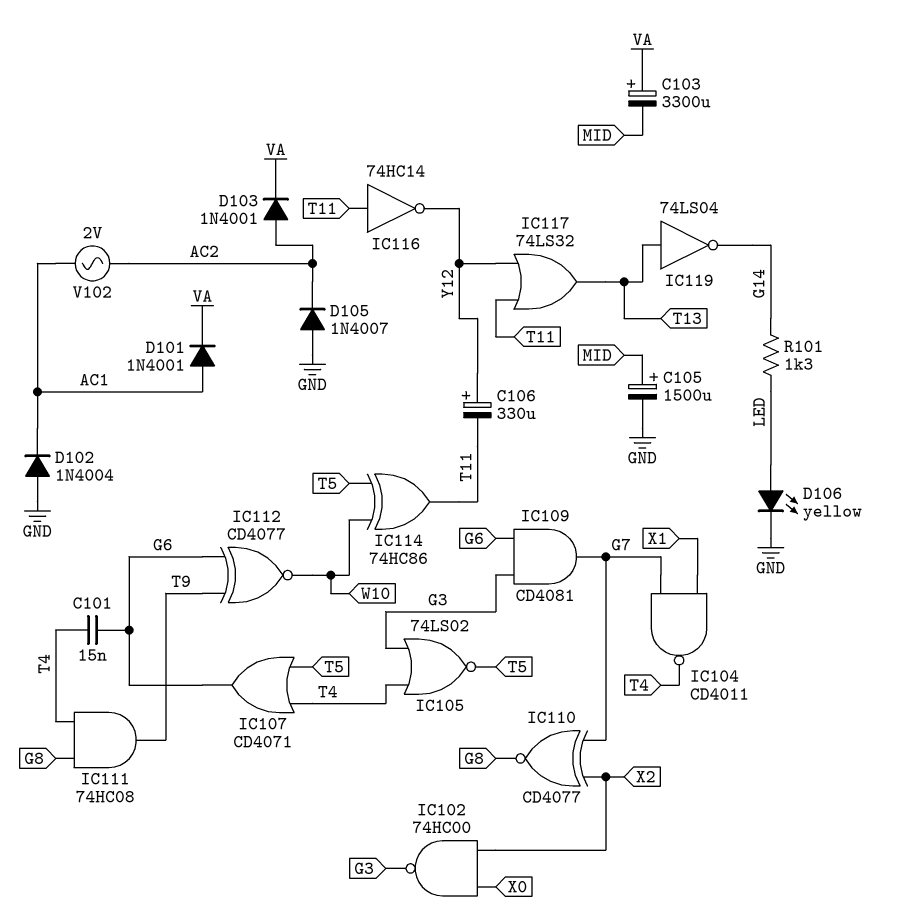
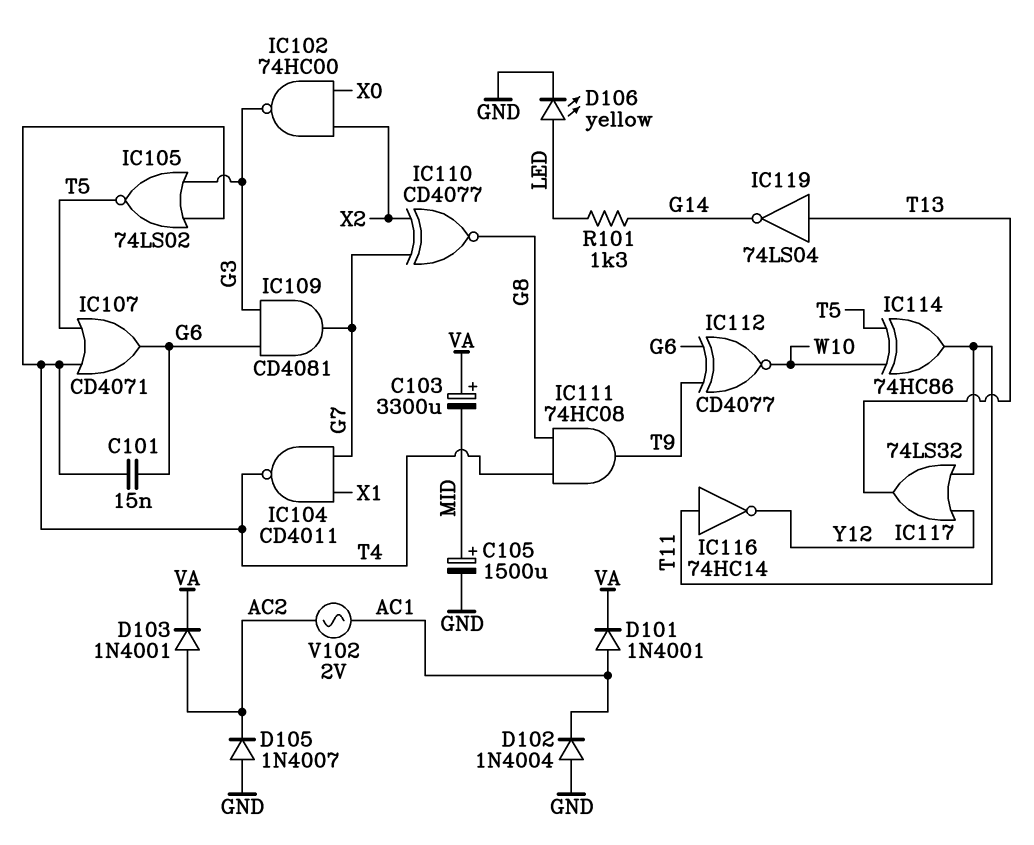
C106: 330uF (plus Y12, minus T11) -> none

